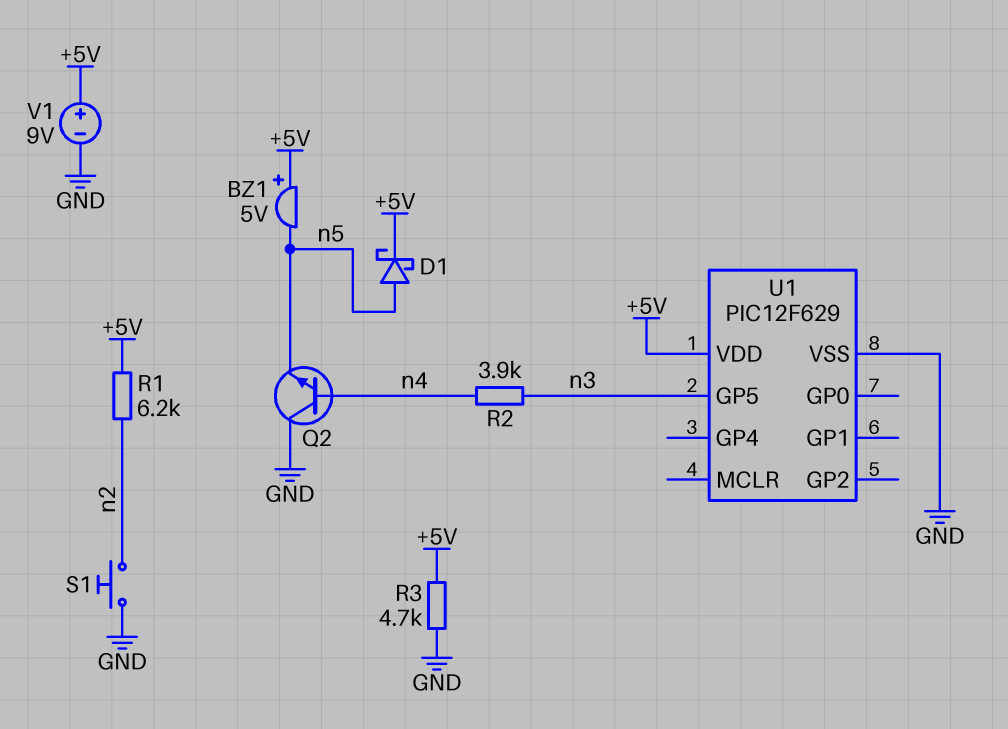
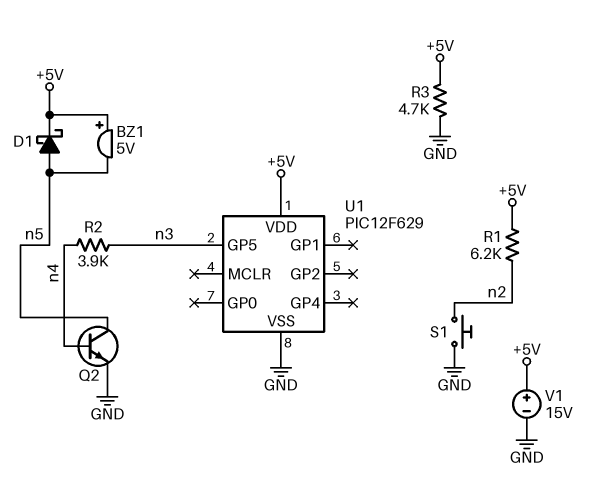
Q2: NPN (B n4, C GND, E n5) -> NPN (B n4, C n5, E GND)
V1: 9V (plus +5V, minus GND) -> 15V (plus +5V, minus GND)

